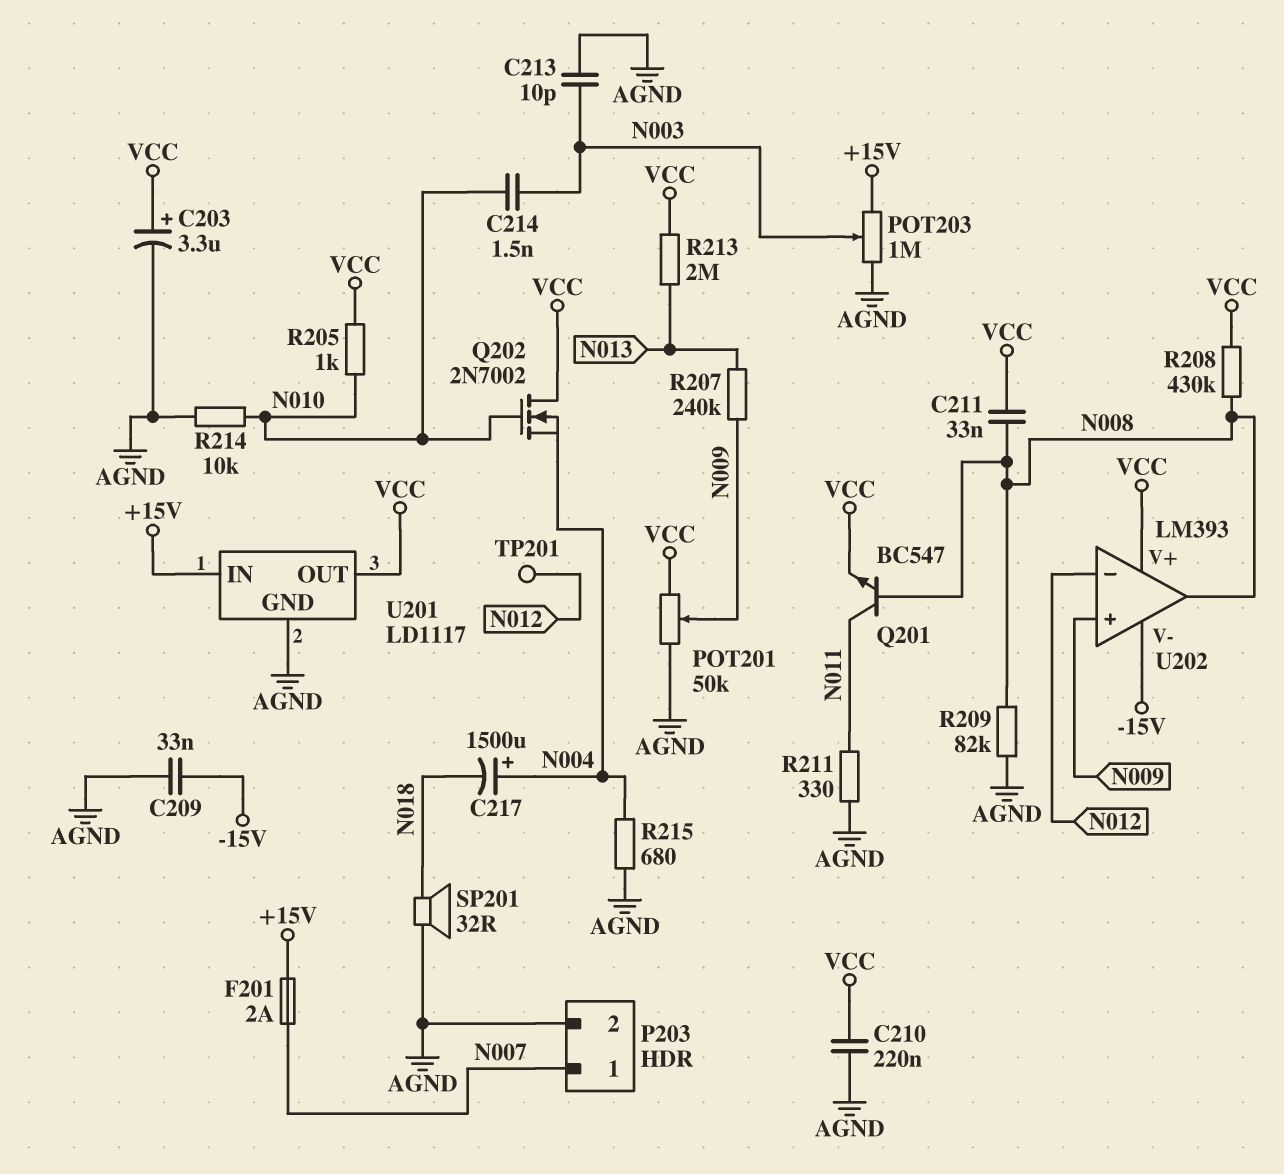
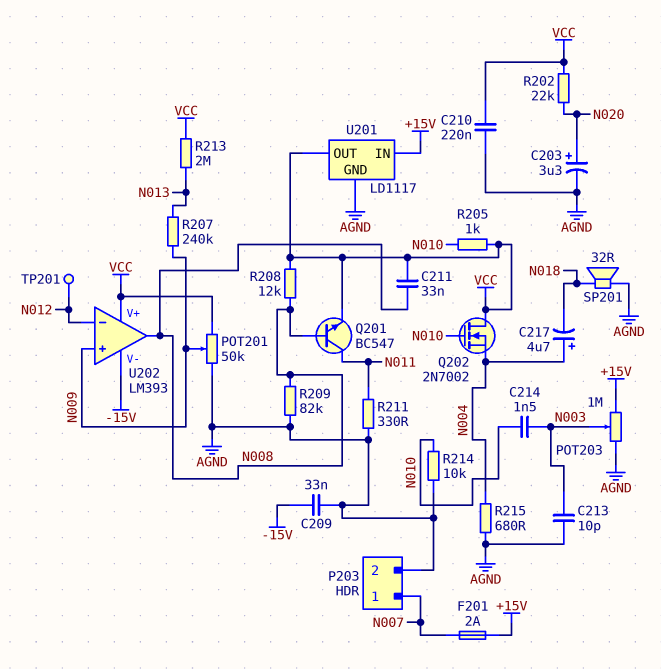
C203: 3.3uF (plus VCC, minus AGND) -> 3.3uF (plus N020, minus AGND)
C217: 1500uF (plus N004, minus N018) -> 4.7uF (plus N004, minus N018)
R202: none -> 22k (N020, VCC)
R208: 430k (N008, VCC) -> 12k (N008, VCC)

